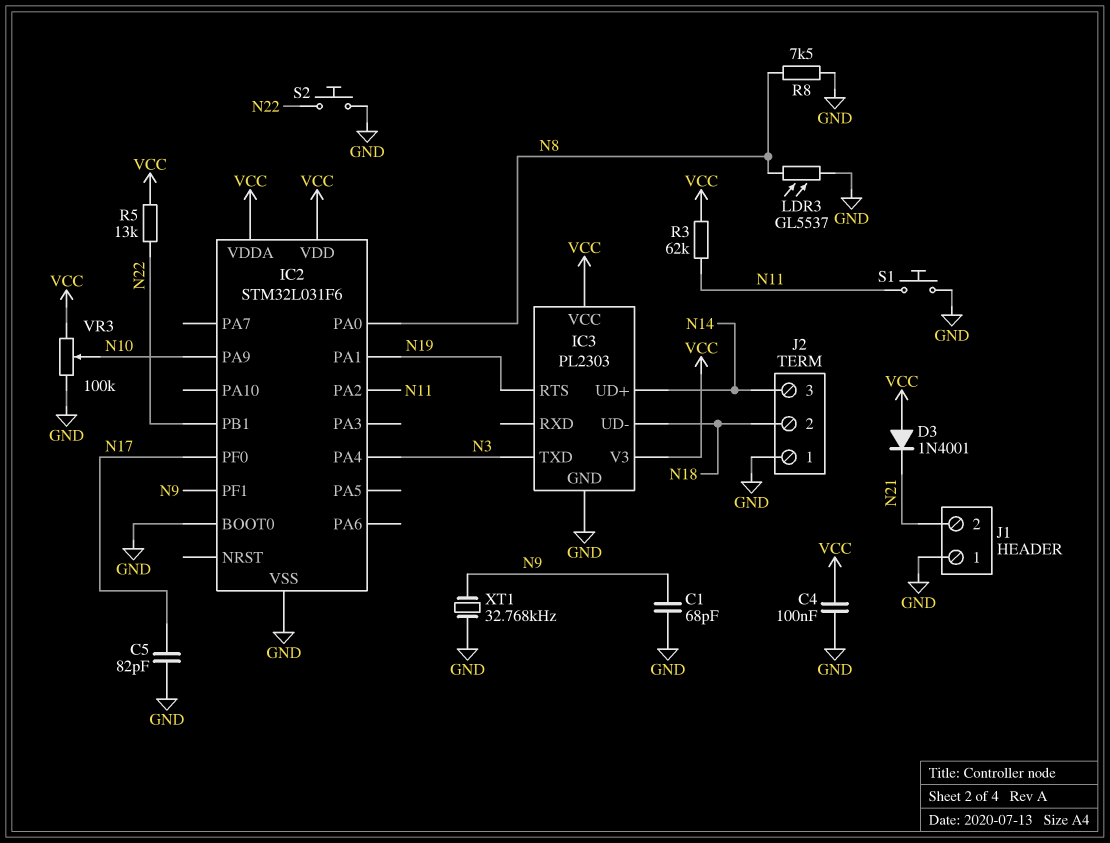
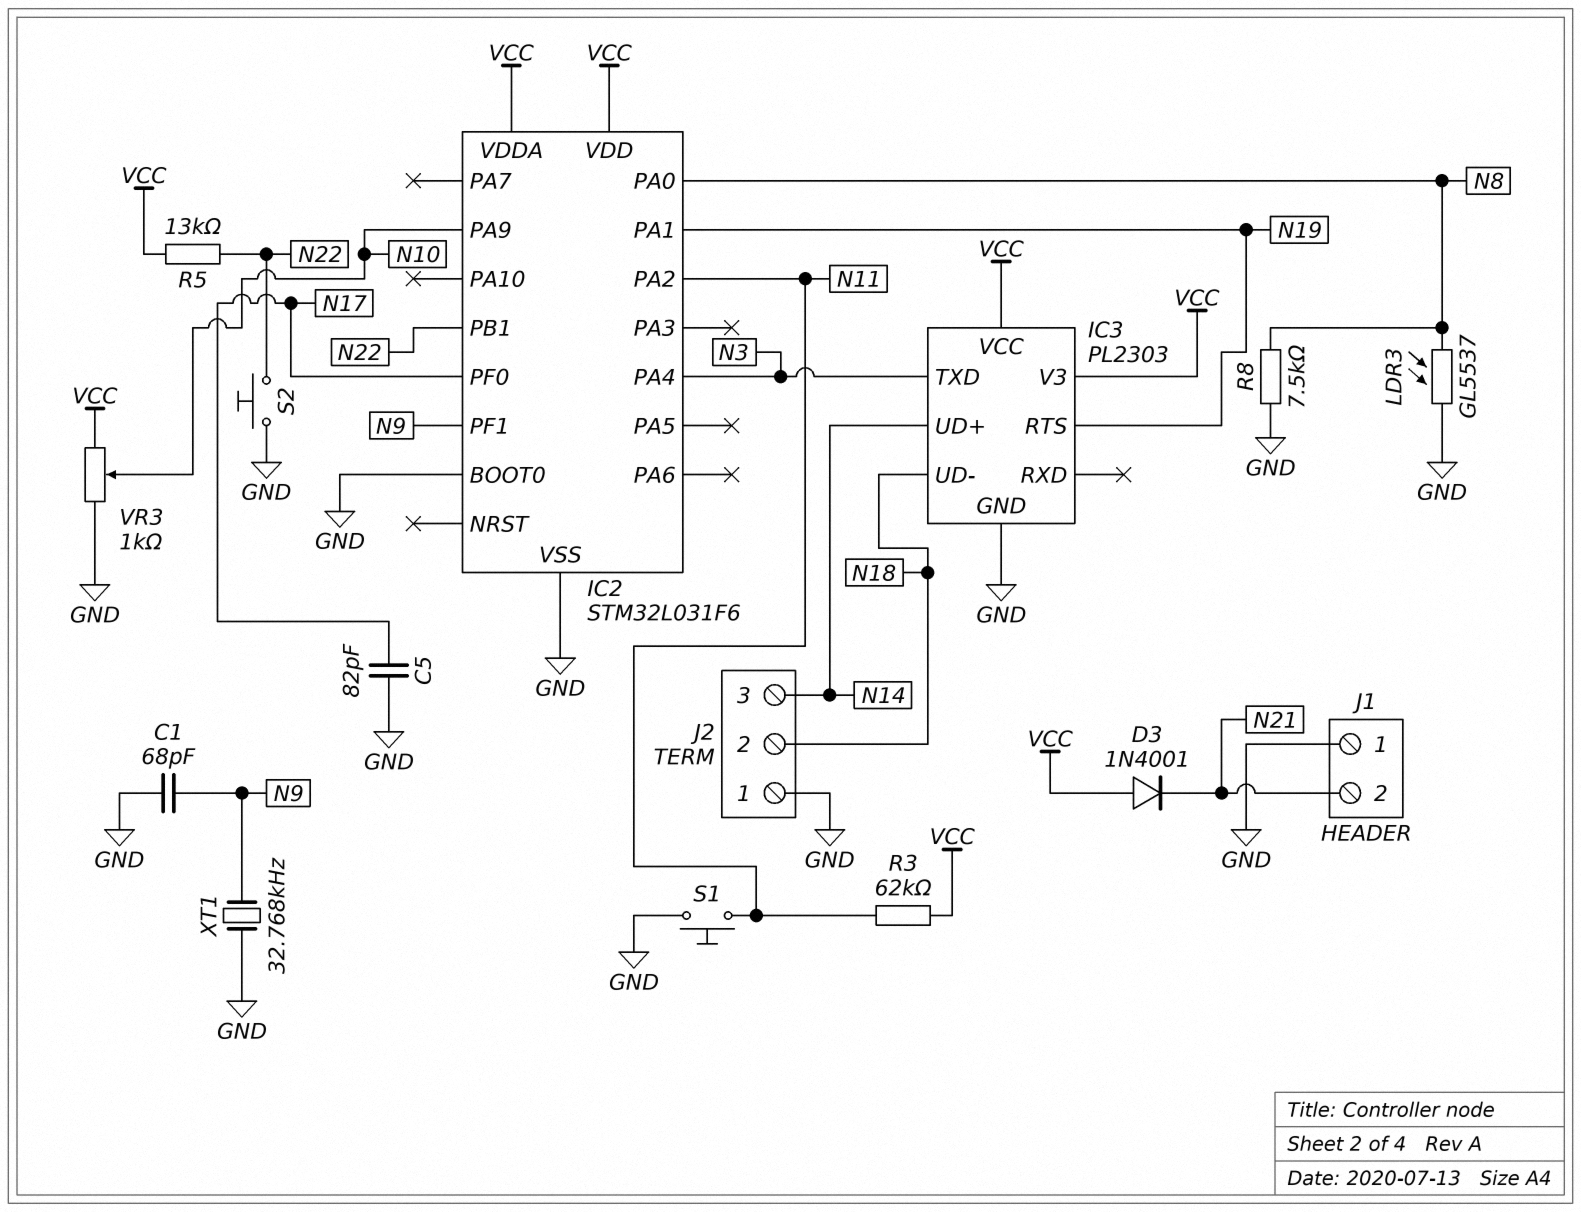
C4: 100nF (GND, VCC) -> none
VR3: 100k (GND, VCC, wiper N10) -> 1k (GND, VCC, wiper N10)

